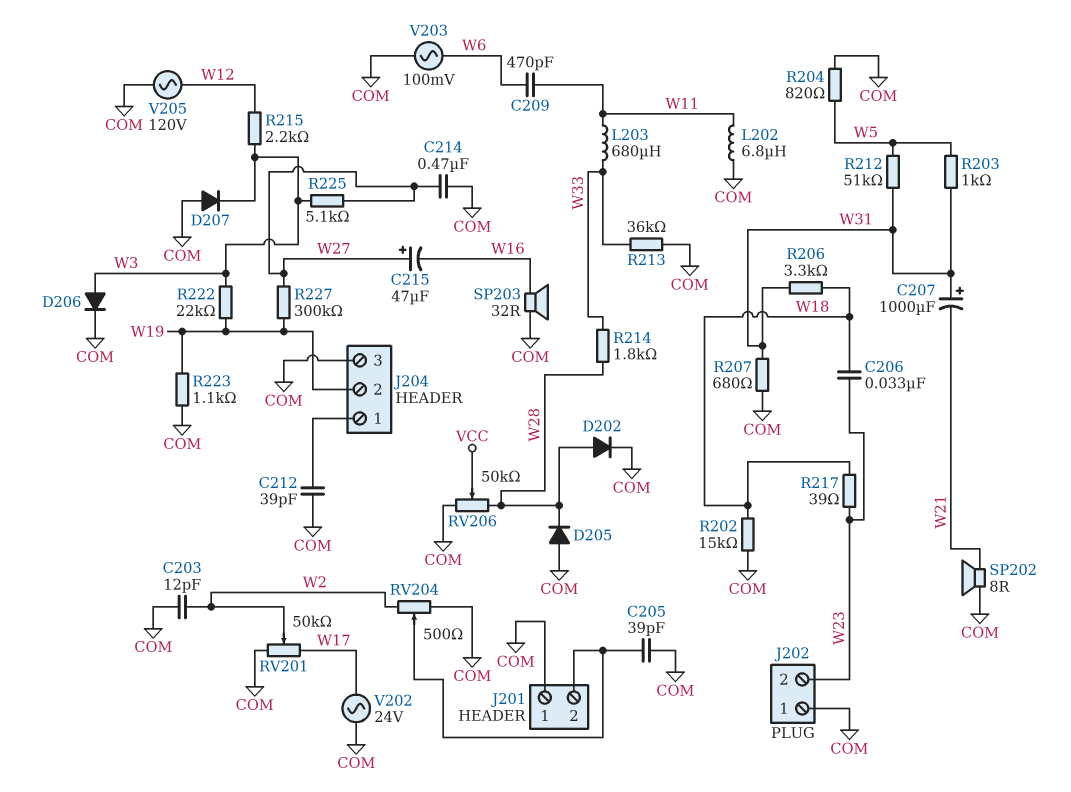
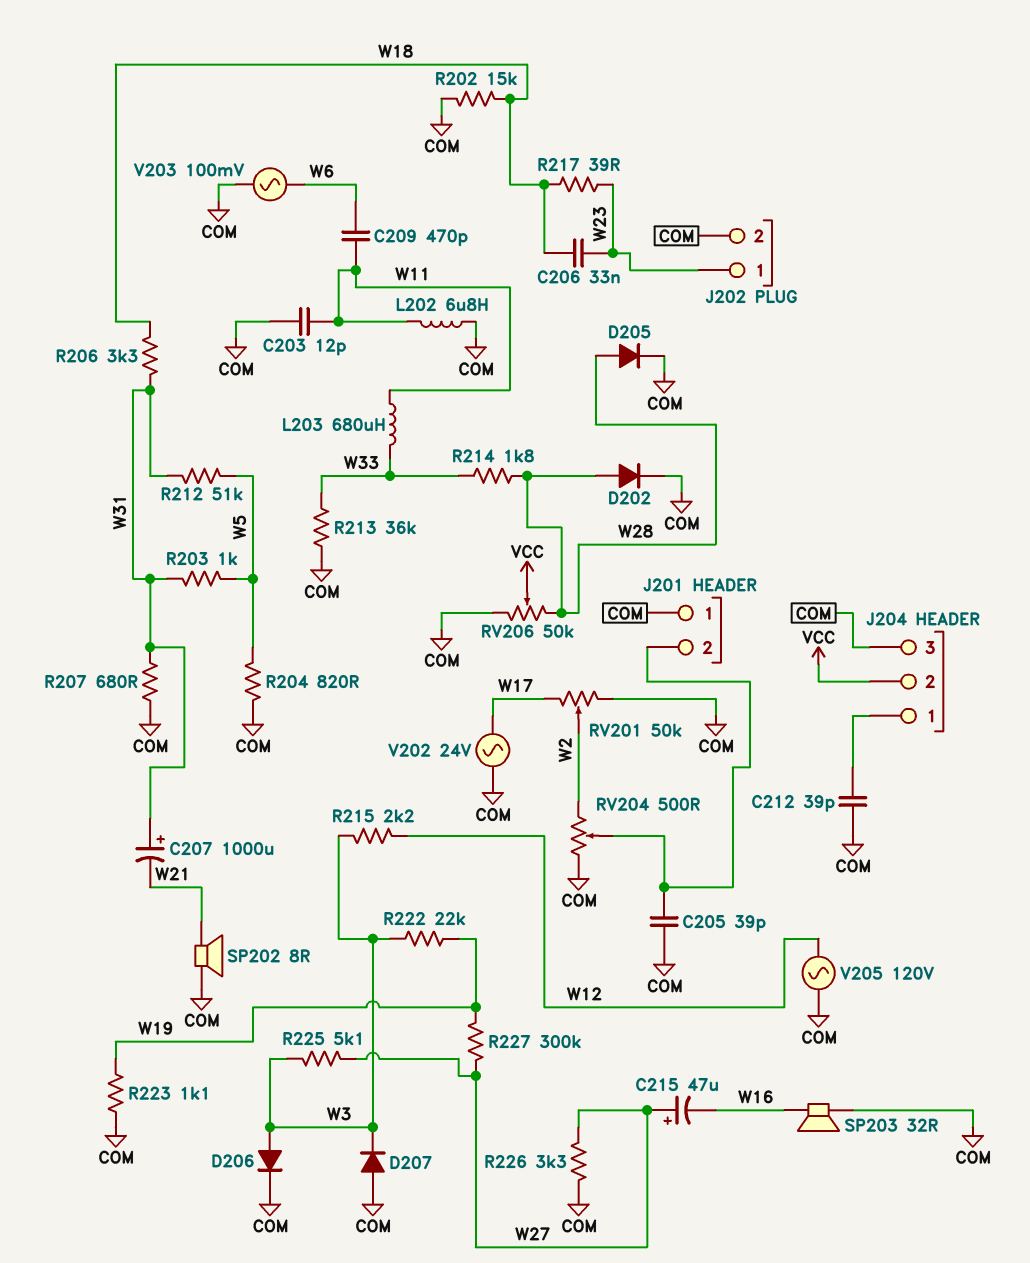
C203: 12pF (COM, W2) -> 12pF (COM, W11)
C214: 470nF (COM, W27) -> none
D205: diode (A COM, K W28) -> diode (A W28, K COM)
J202 pin 1: COM -> W23
J202 pin 2: W23 -> COM
J204 pin 2: W19 -> VCC
R226: none -> 3.3k (COM, W27)

